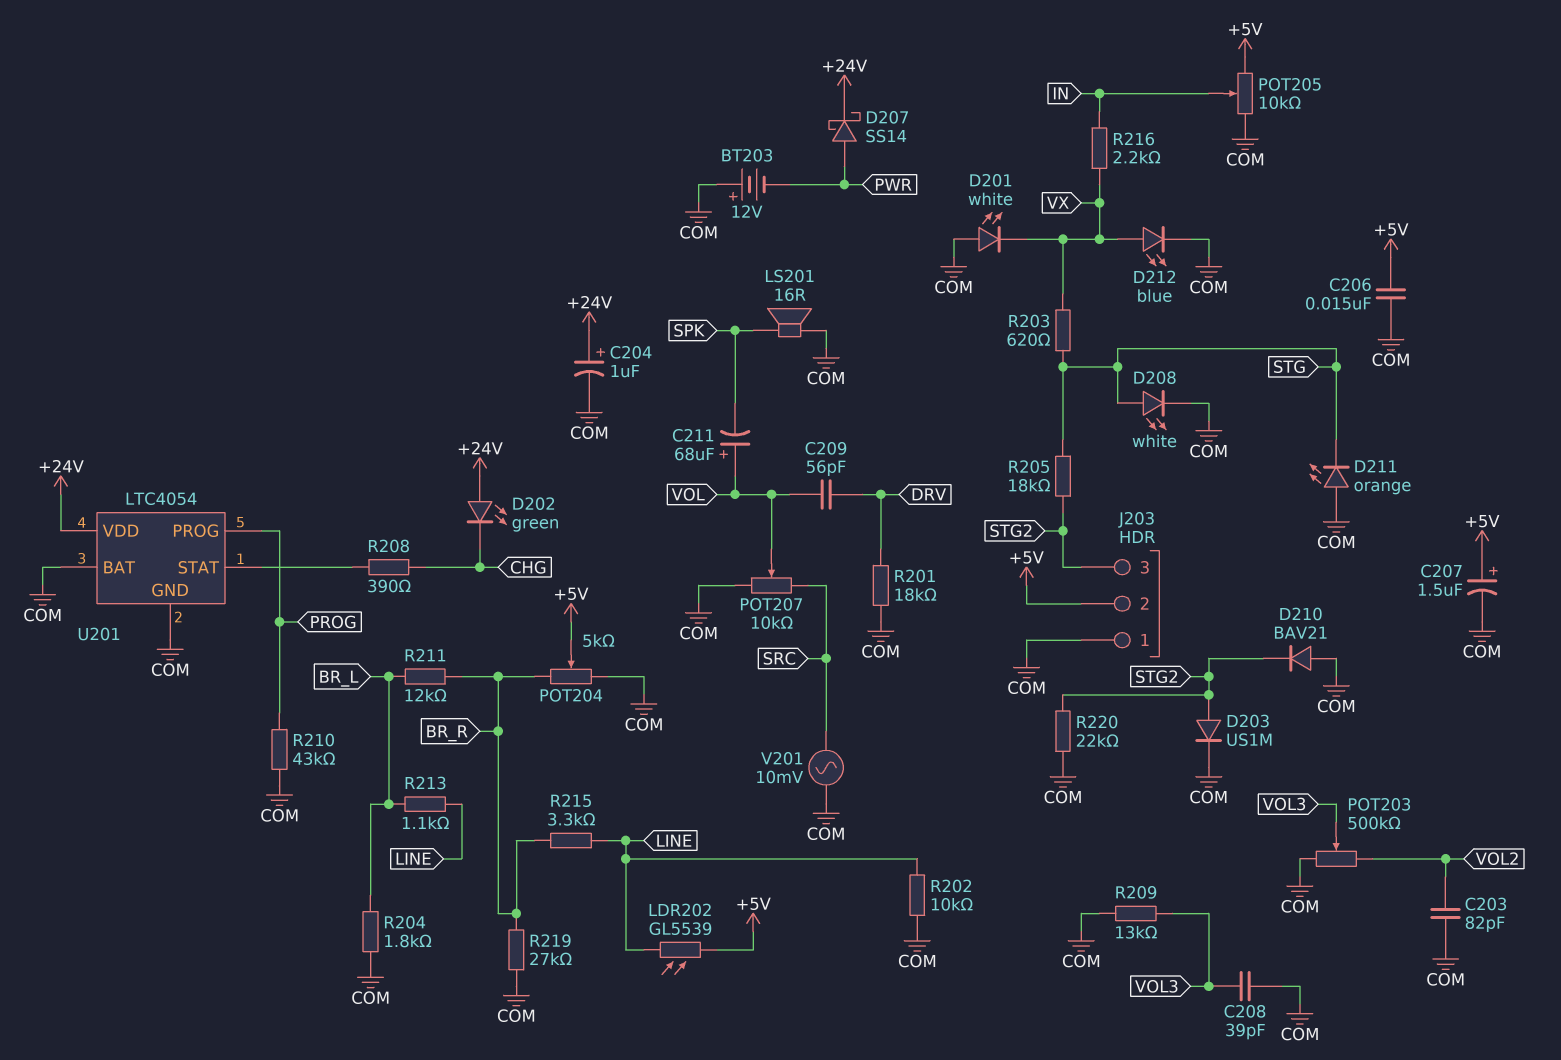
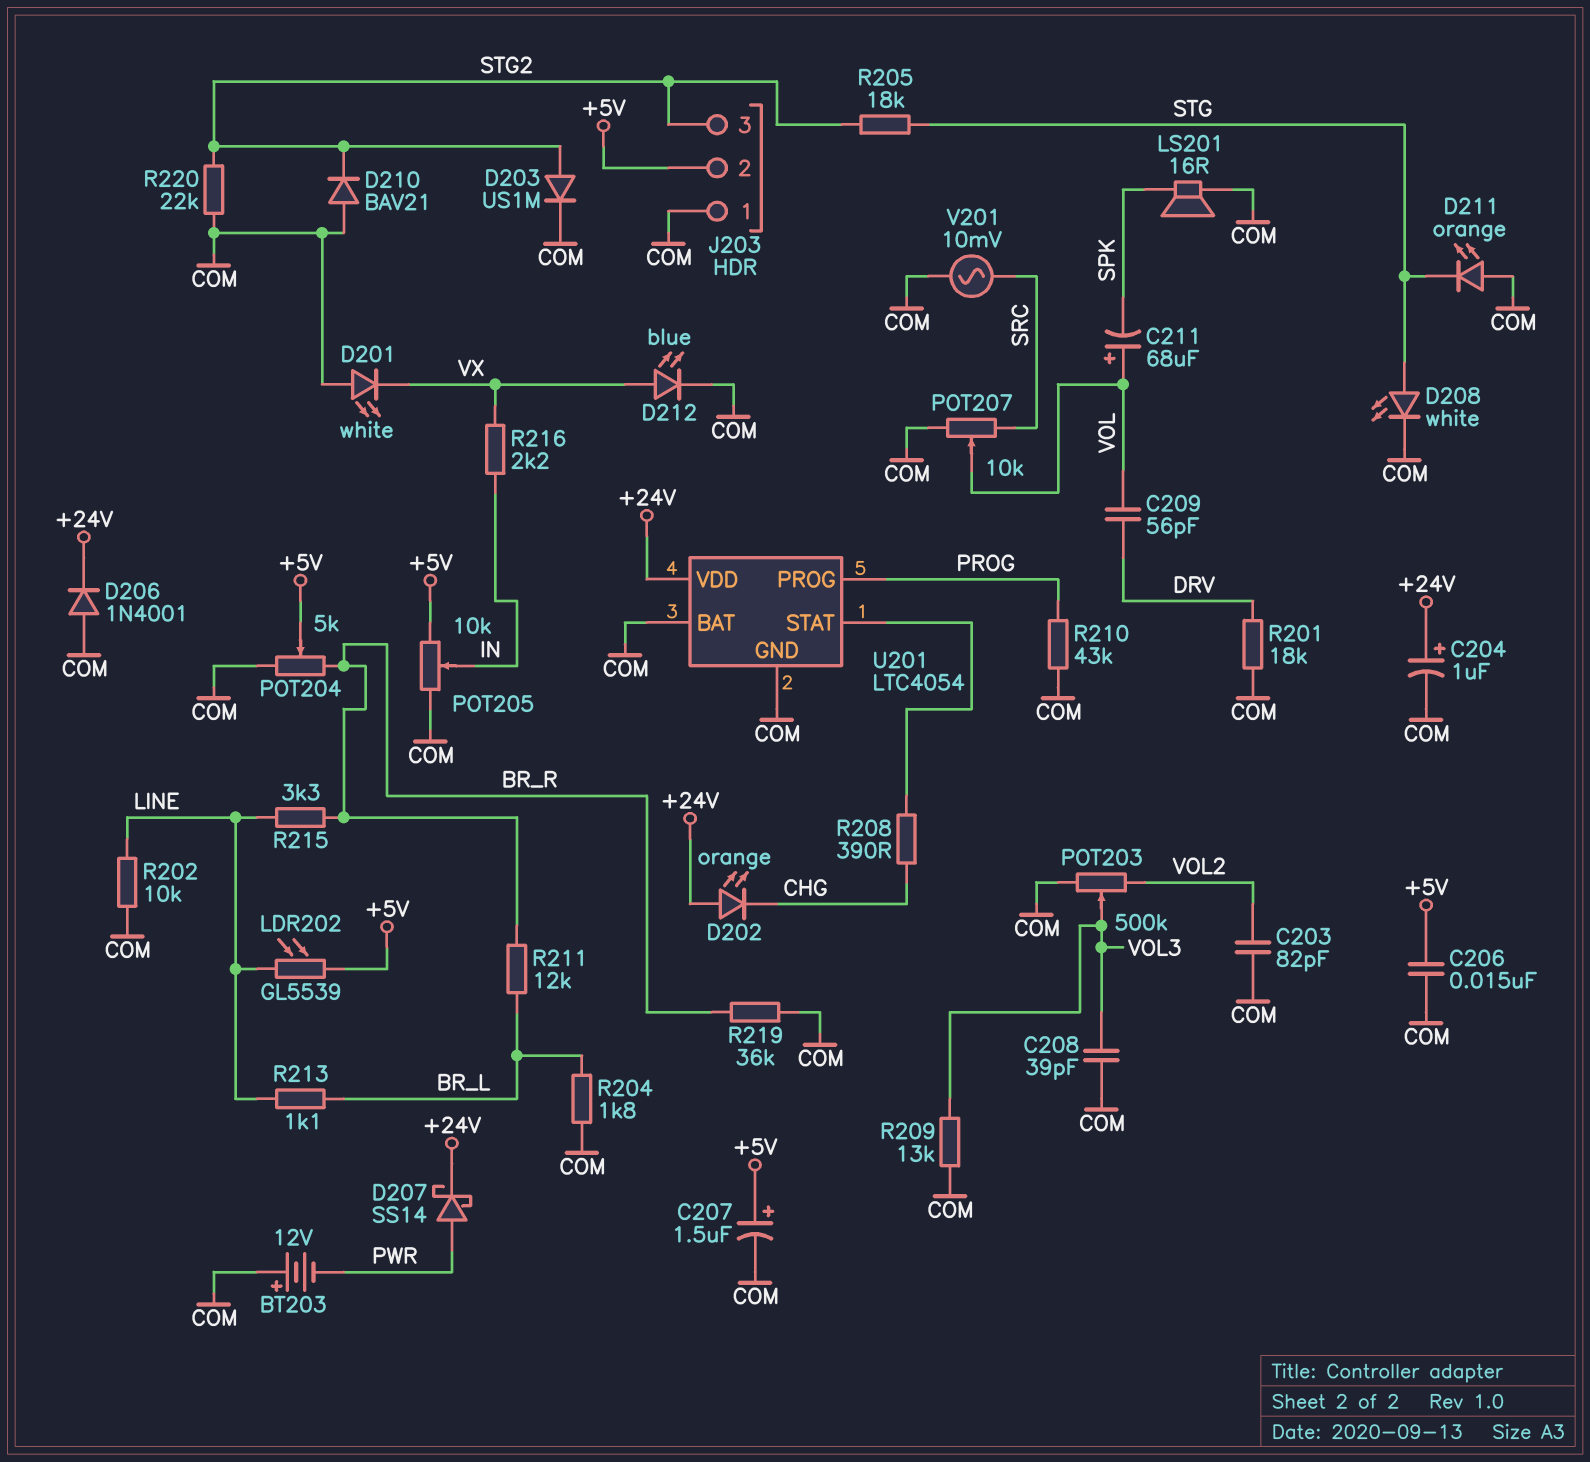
D202: LED green (A +24V, K CHG) -> LED orange (A +24V, K CHG)
D206: none -> diode 1N4001 (A COM, K +24V)
R203: 620 (STG, VX) -> none
R219: 27k (BR_R, COM) -> 36k (BR_R, COM)

